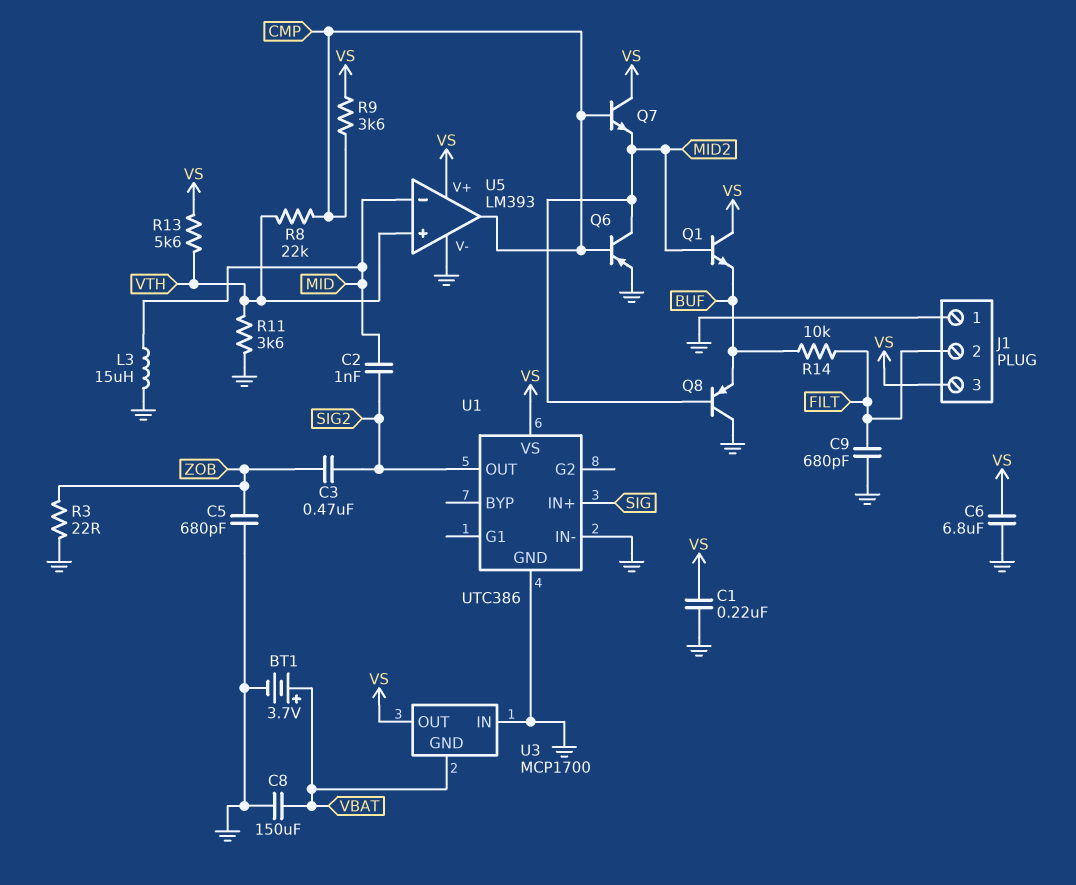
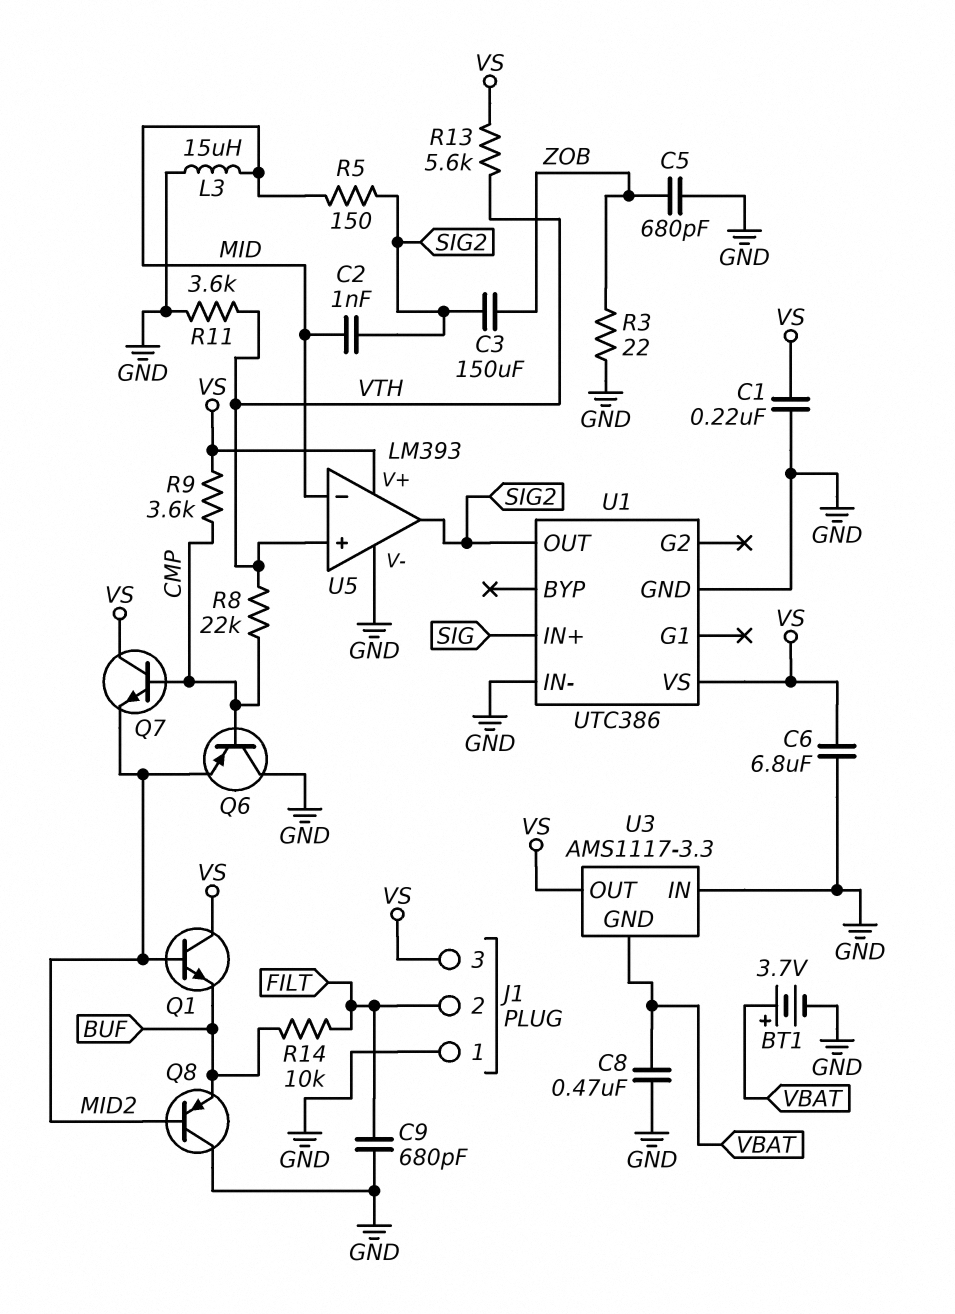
C3: 470nF (SIG2, ZOB) -> 150uF (SIG2, ZOB)
C8: 150uF (GND, VBAT) -> 470nF (GND, VBAT)
Q6: PNP (B CMP, C MID2, E GND) -> PNP (B CMP, C GND, E MID2)
R5: none -> 150 (MID, SIG2)
U3: MCP1700 -> AMS1117-3.3
U5 pin out: CMP -> SIG2

